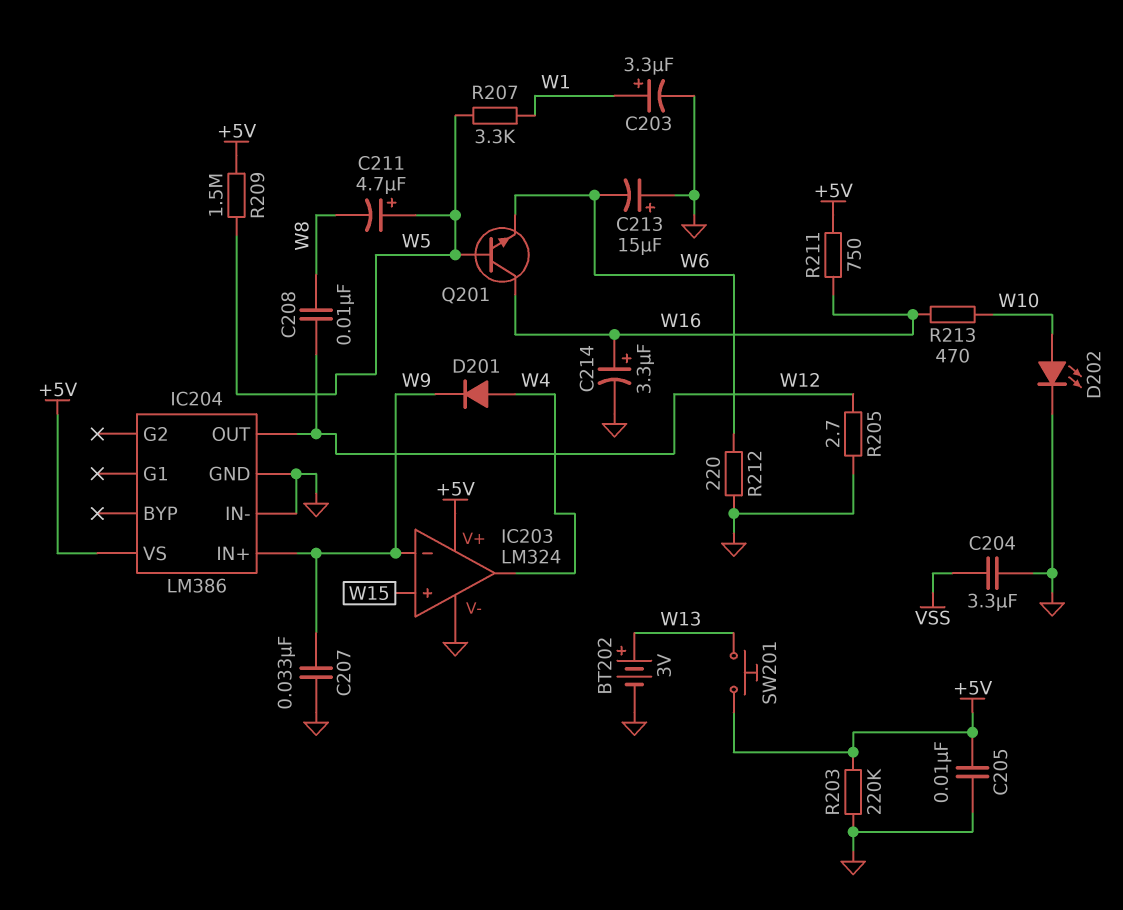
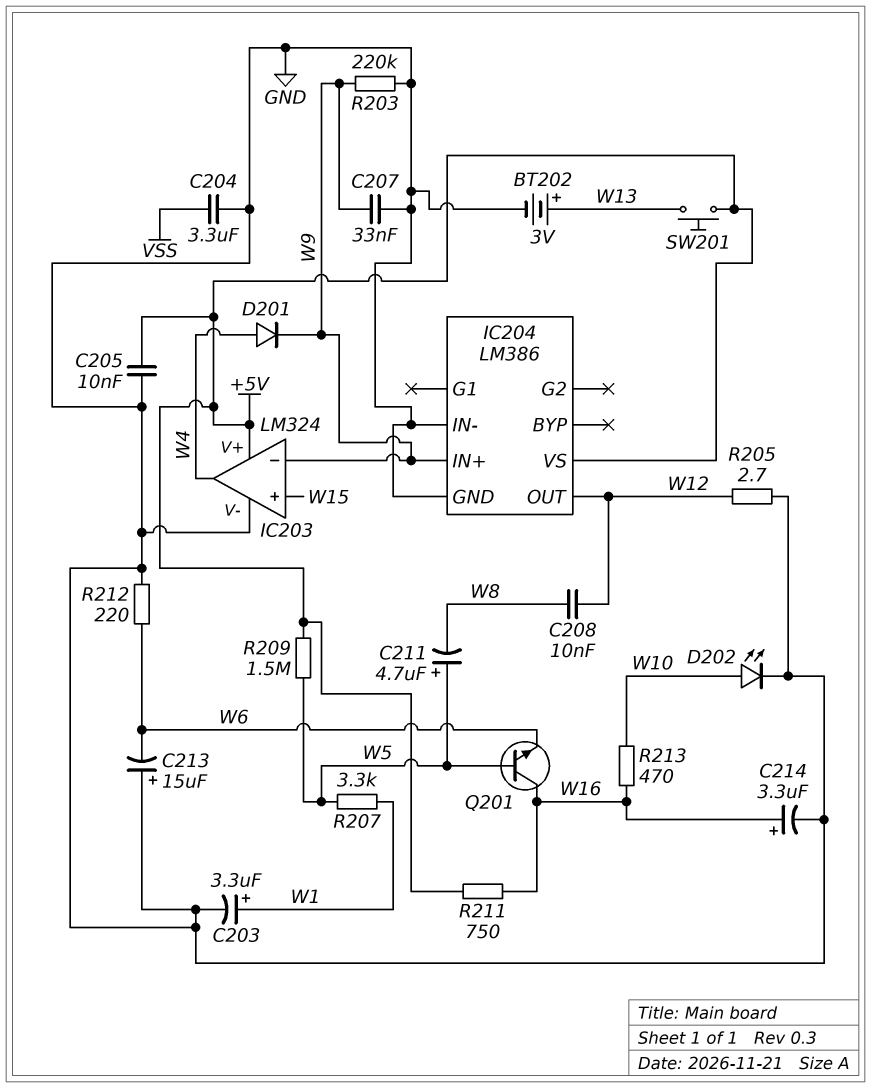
R203: 220k (+5V, GND) -> 220k (GND, W9)

